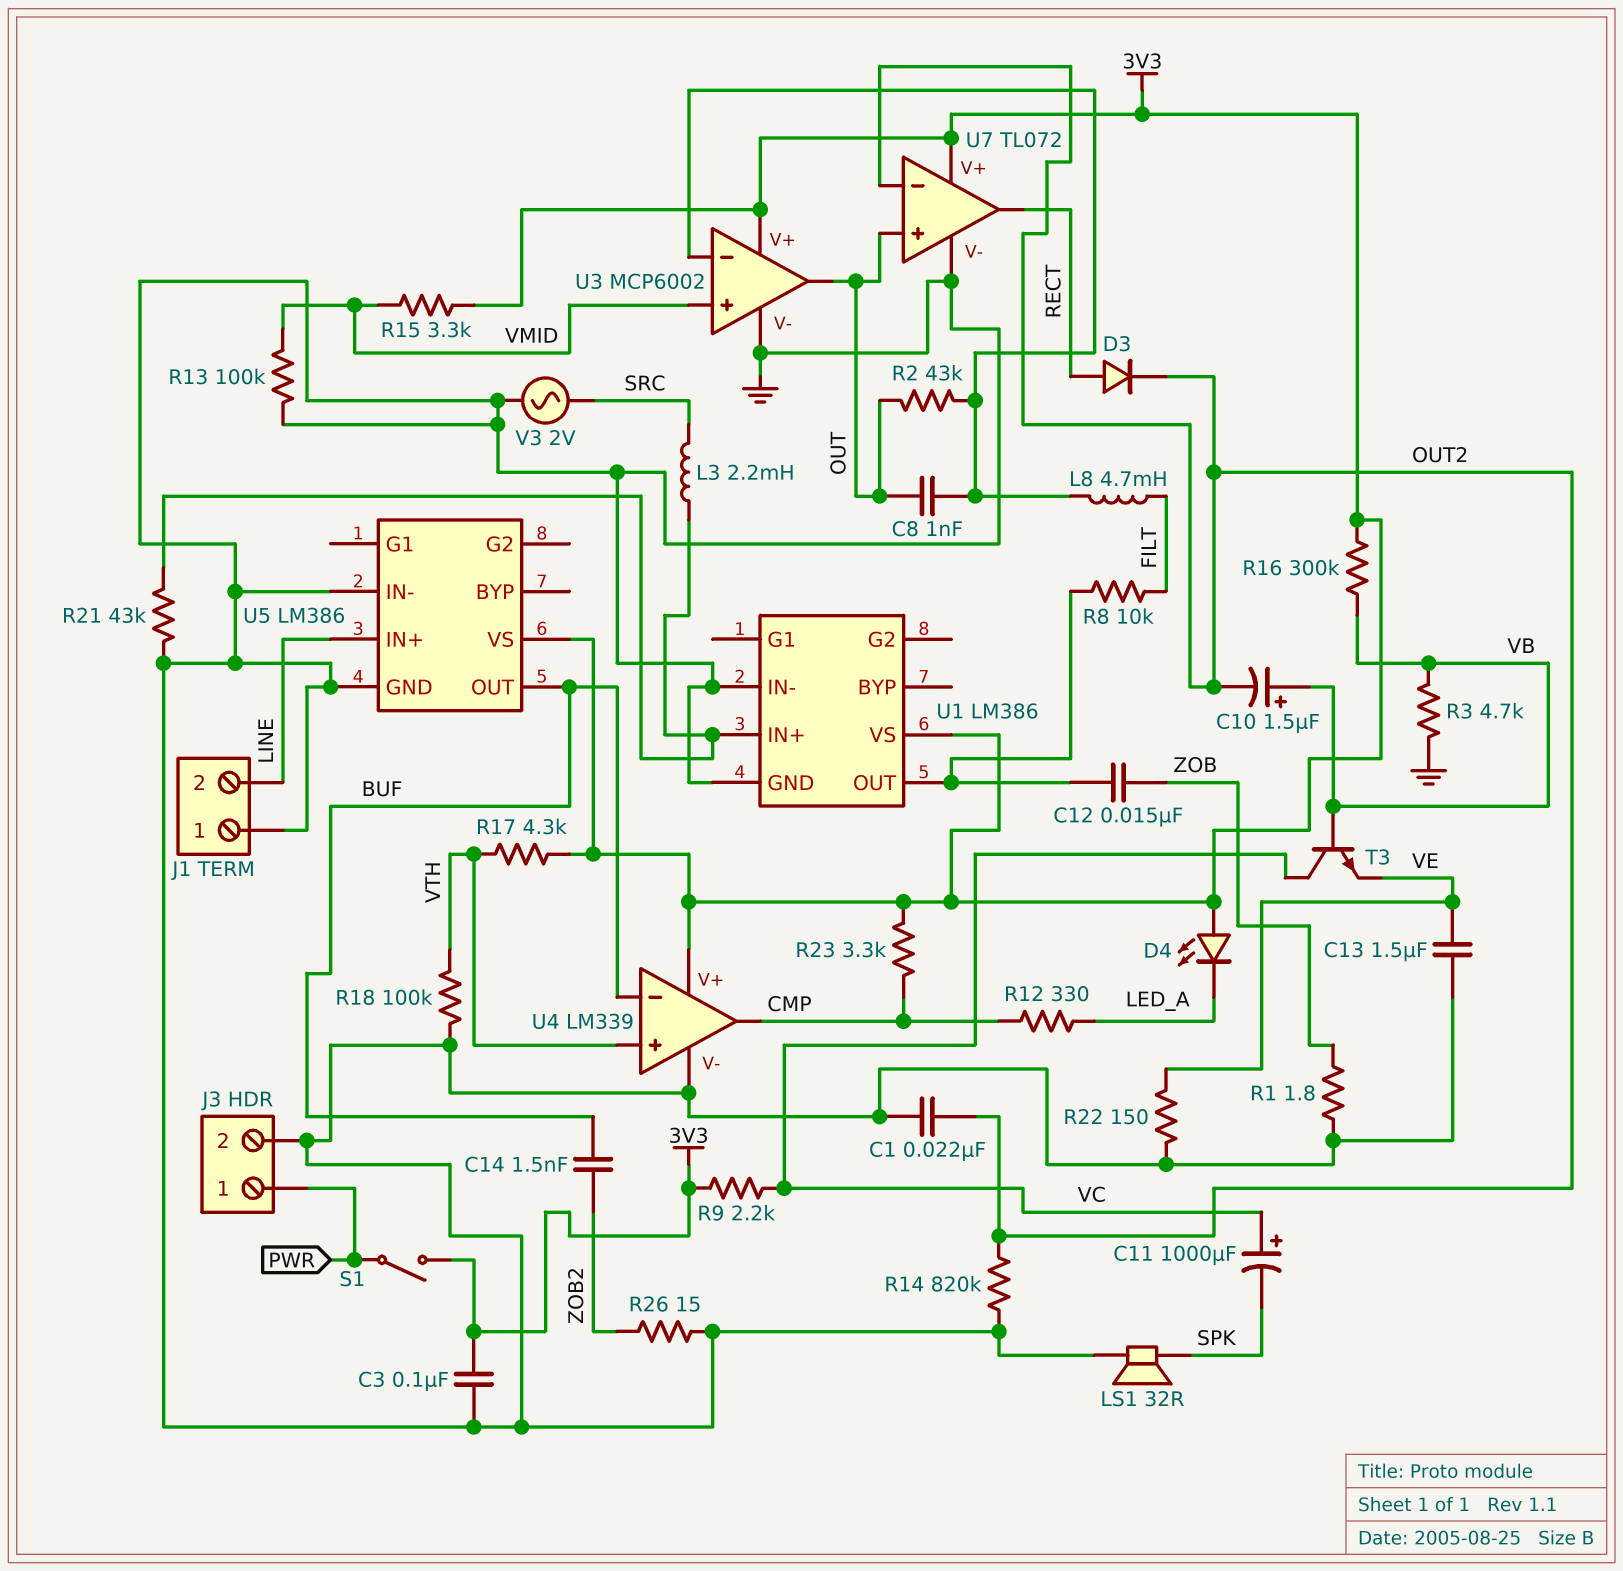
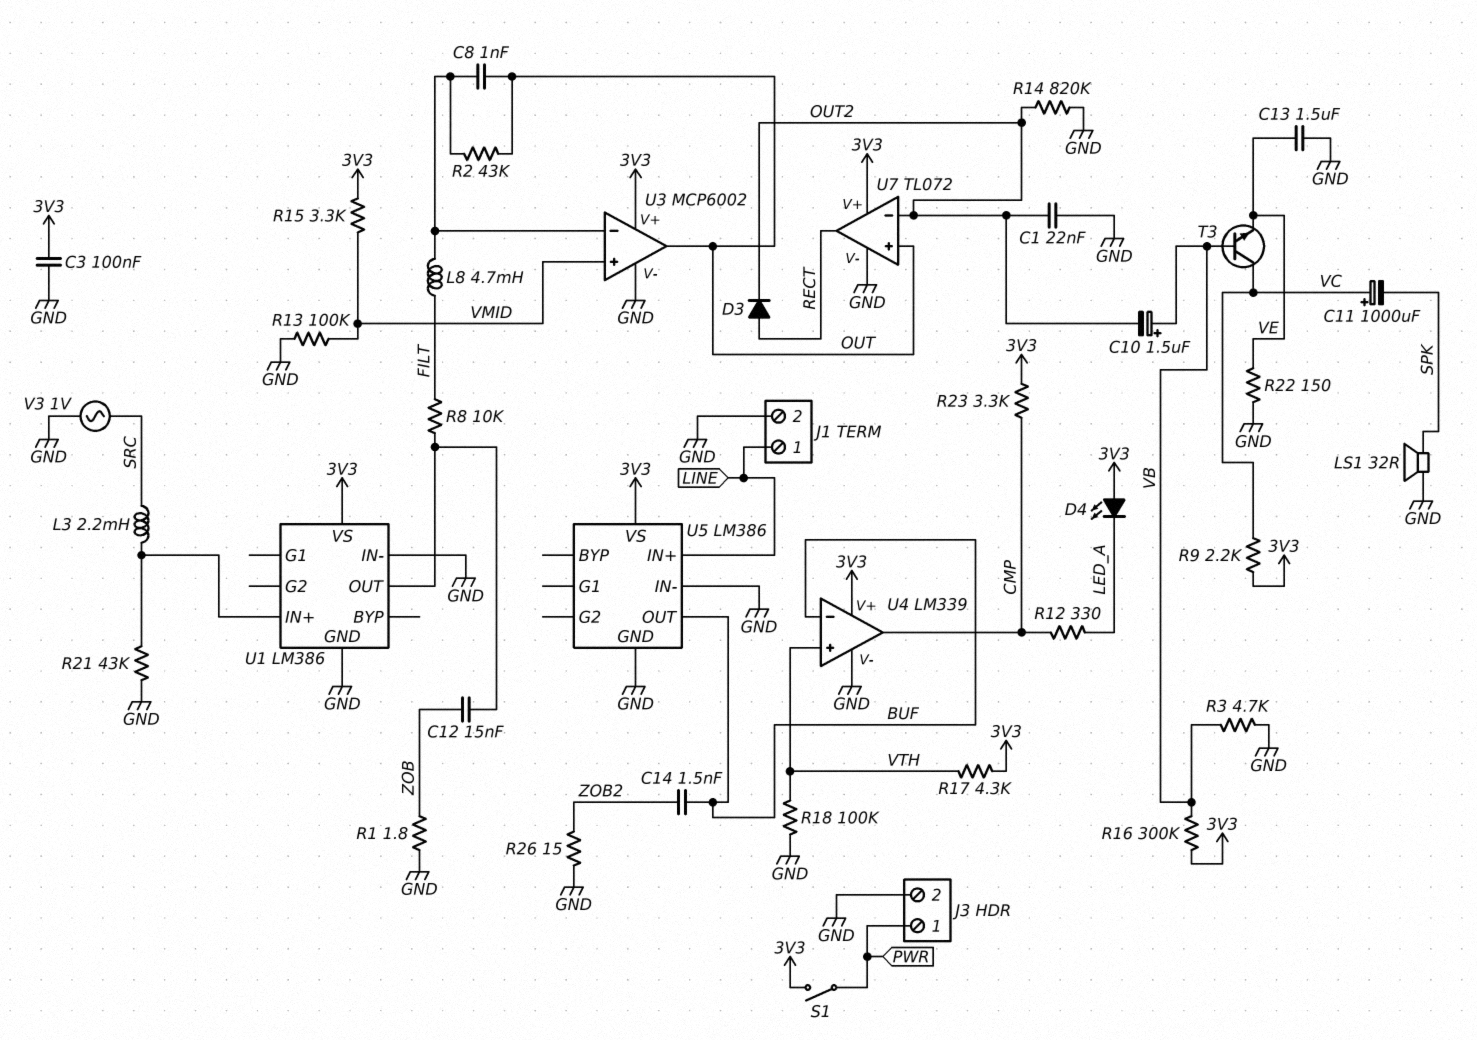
J1 pin 1: GND -> LINE
J1 pin 2: LINE -> GND
V3: AC 2V (GND, SRC) -> AC 1V (GND, SRC)

